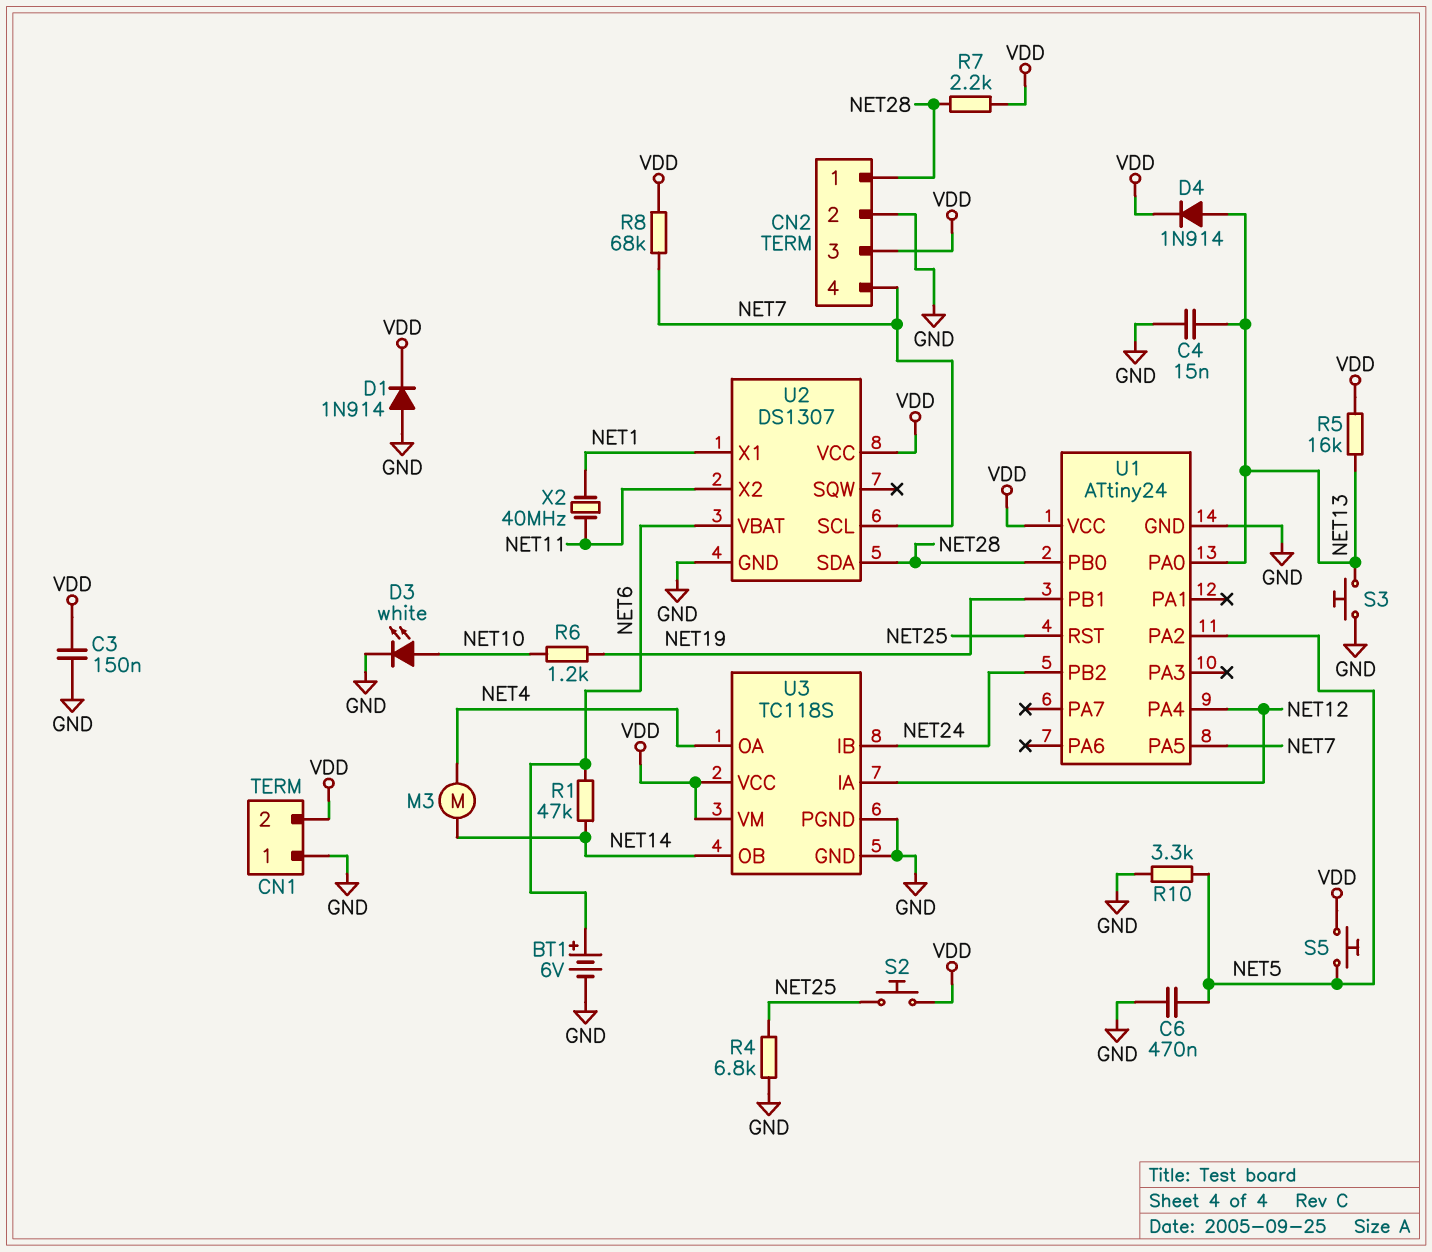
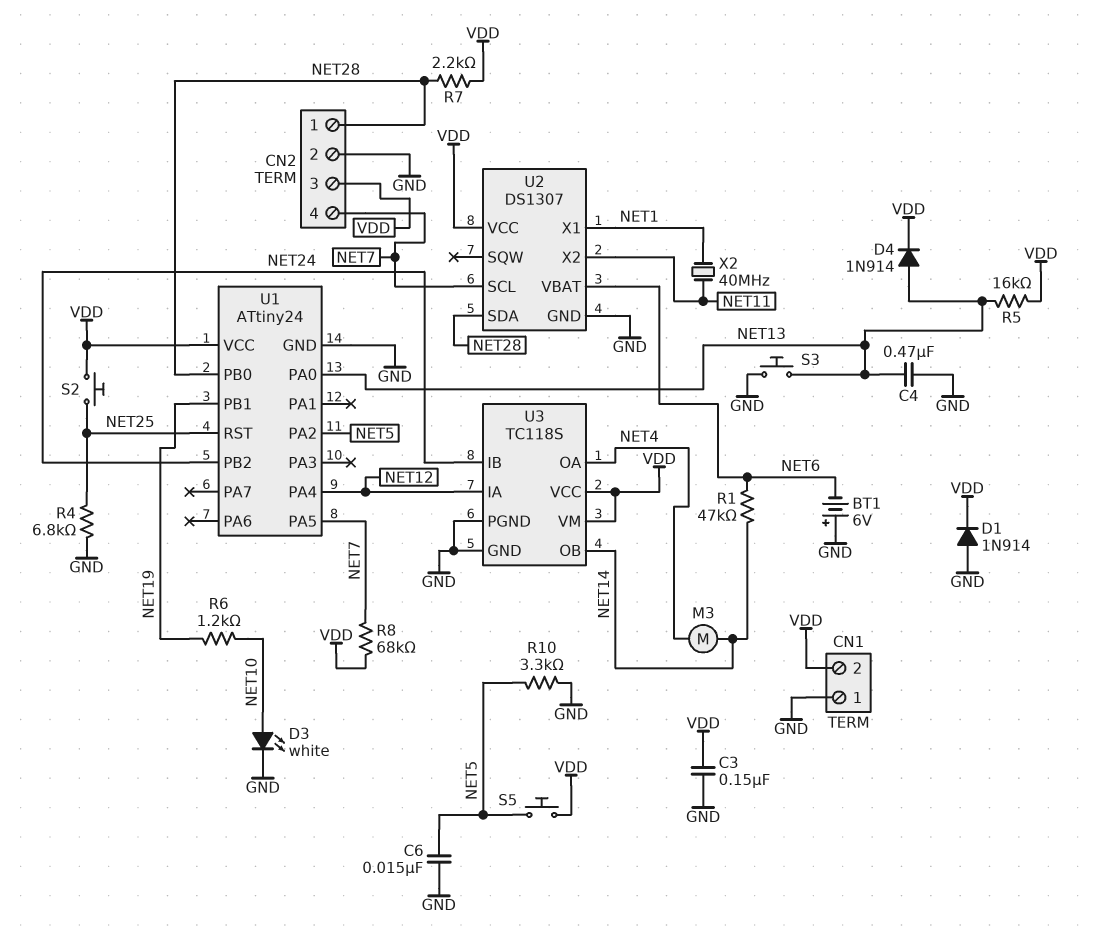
BT1: 6V (plus NET6, minus GND) -> 6V (plus GND, minus NET6)
C4: 15nF (GND, NET13) -> 470nF (GND, NET13)
C6: 470nF (GND, NET5) -> 15nF (GND, NET5)

